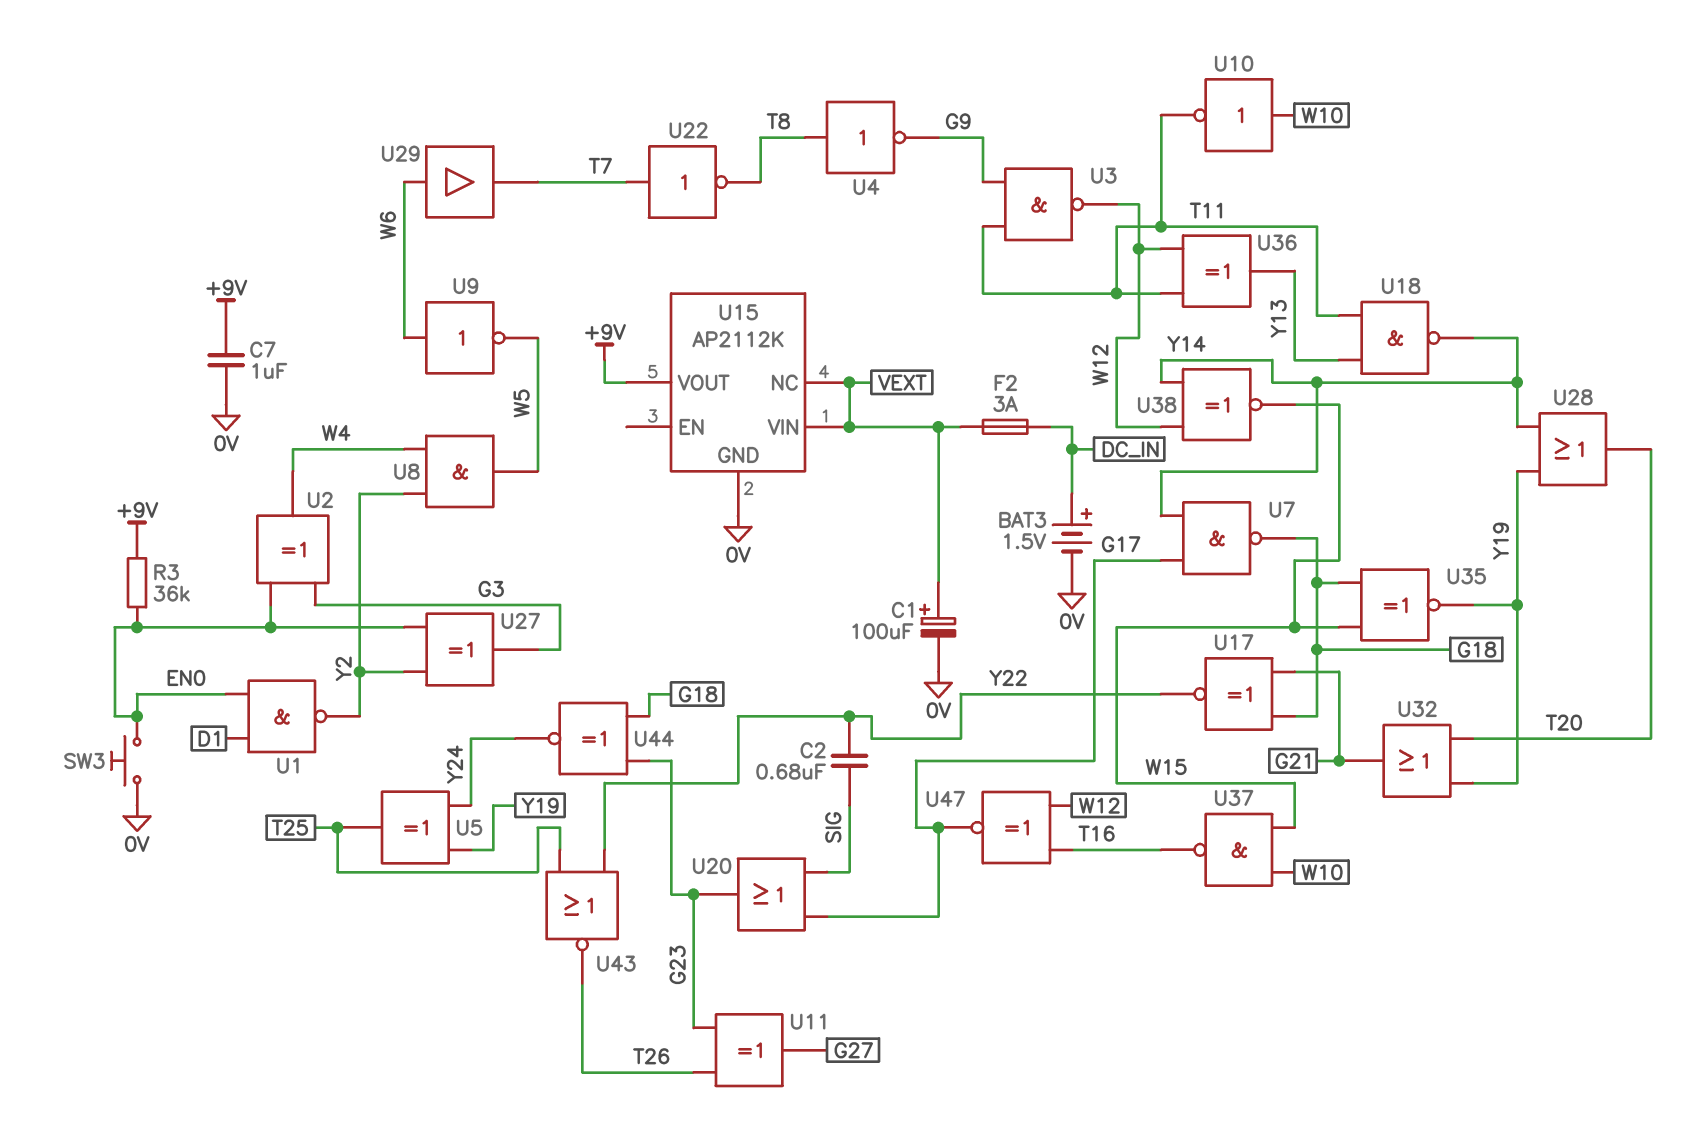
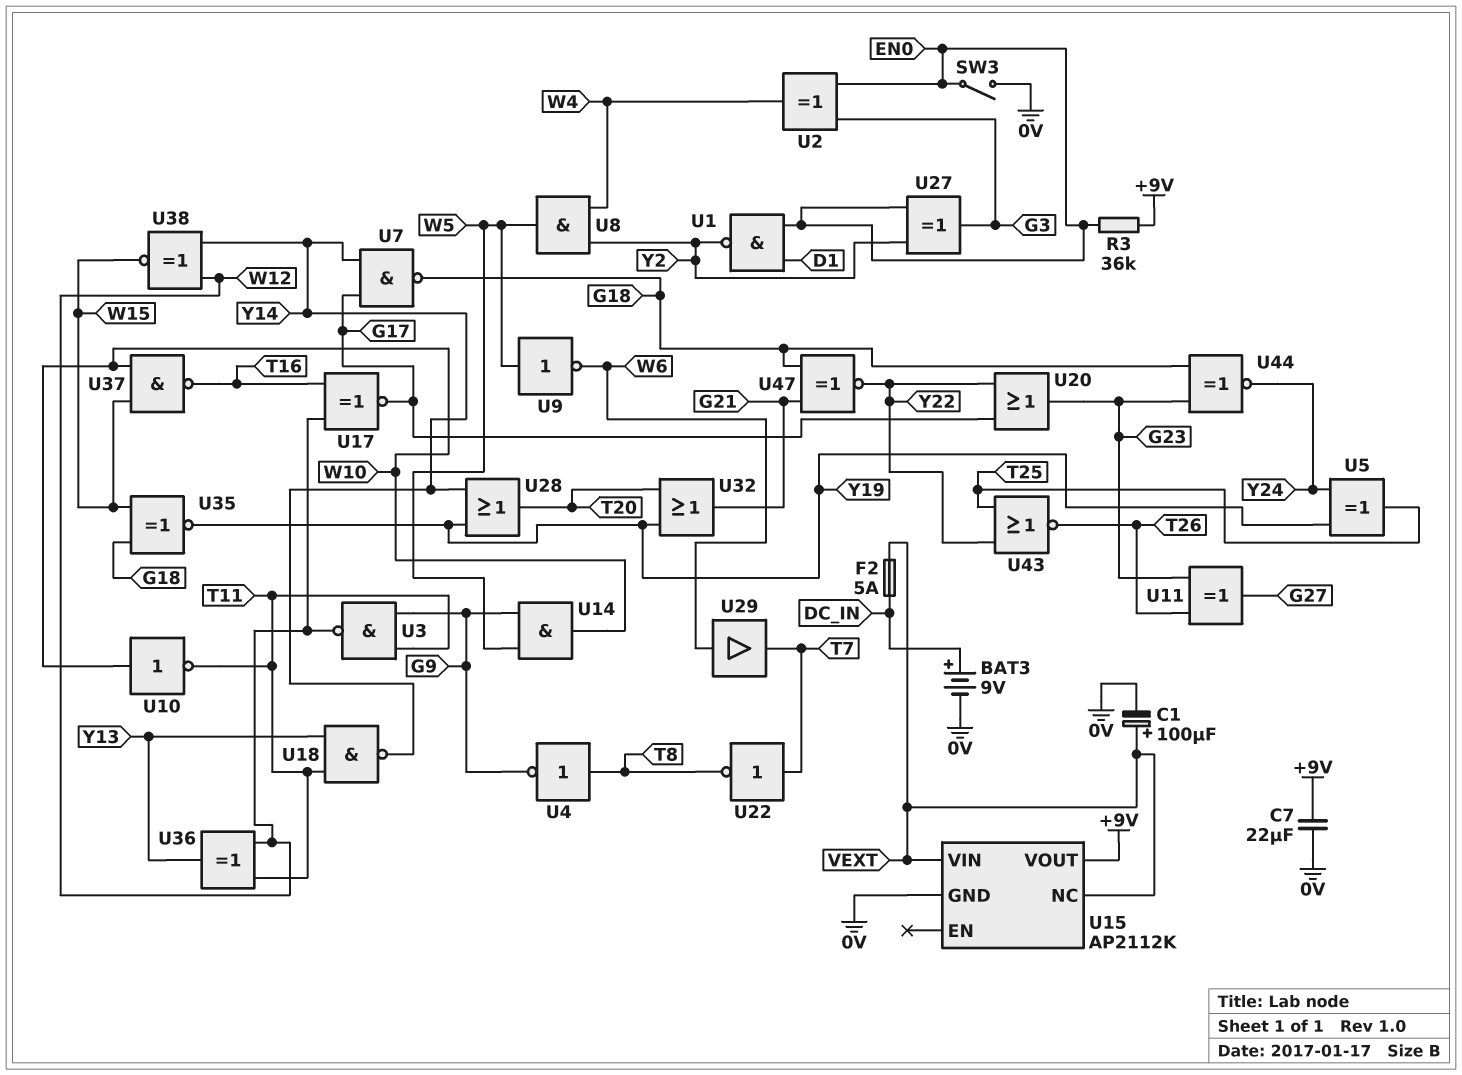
BAT3: 1.5V (plus DC_IN, minus 0V) -> 9V (plus DC_IN, minus 0V)
C2: 680nF (SIG, Y22) -> none
C7: 1uF (+9V, 0V) -> 22uF (+9V, 0V)
F2: 3A (DC_IN, VEXT) -> 5A (DC_IN, VEXT)
SW3: button (0V, EN0) -> switch (0V, EN0)
U9: NOT (in W6, out W5) -> NOT (in W5, out W6)
U14: none -> AND (in G9, in W5, out W10)
U17: XNOR (in G18, in G21, out Y22) -> XNOR (in T16, in W12, out G17)
U20: OR (in G17, in SIG, out G23) -> OR (in G17, in Y22, out G23)
U47: XNOR (in T16, in W12, out G17) -> XNOR (in G18, in G21, out Y22)

